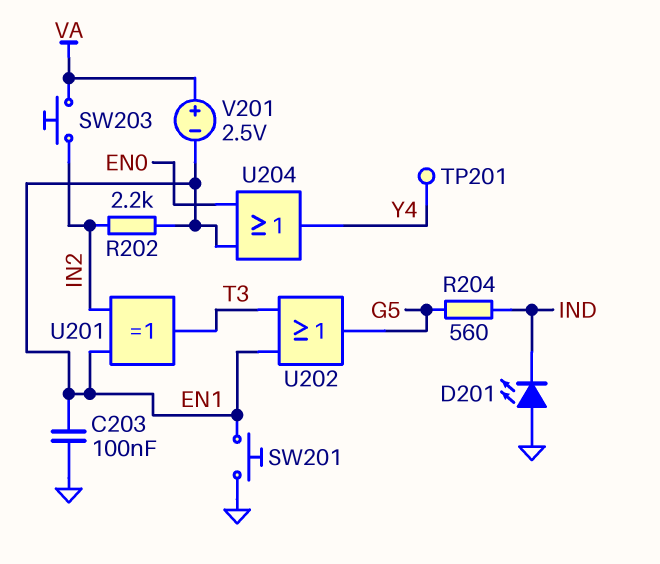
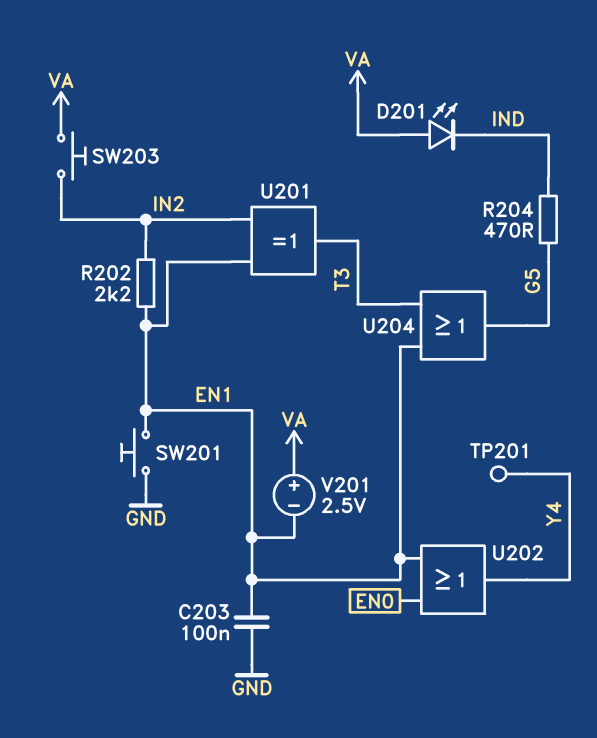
D201: LED (A GND, K IND) -> LED (A VA, K IND)
R204: 560 (G5, IND) -> 470 (G5, IND)
U202: OR (in EN1, in T3, out G5) -> OR (in EN0, in EN1, out Y4)
U204: OR (in EN0, in EN1, out Y4) -> OR (in EN1, in T3, out G5)

